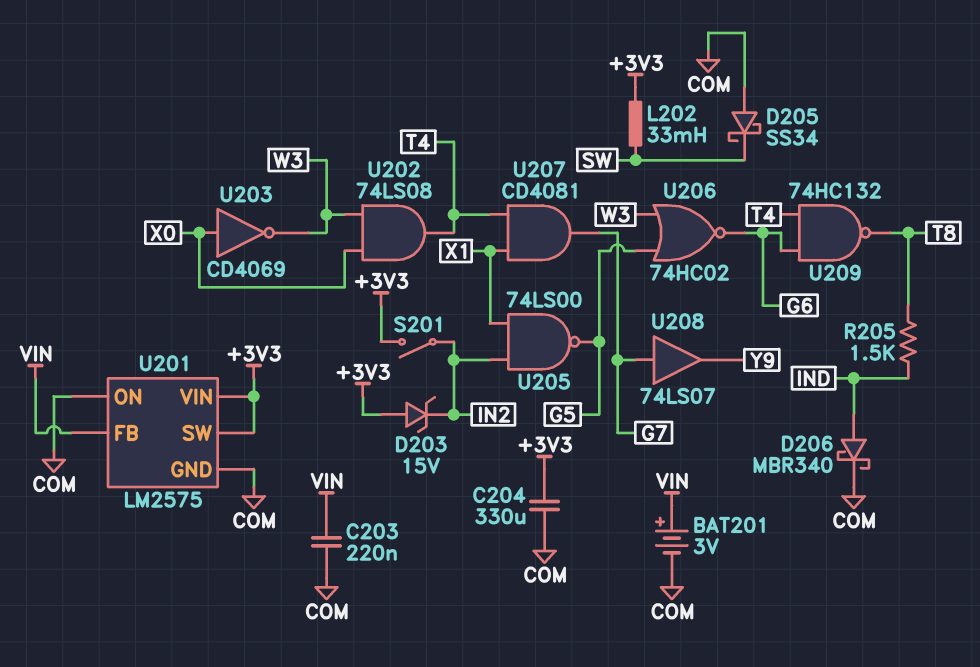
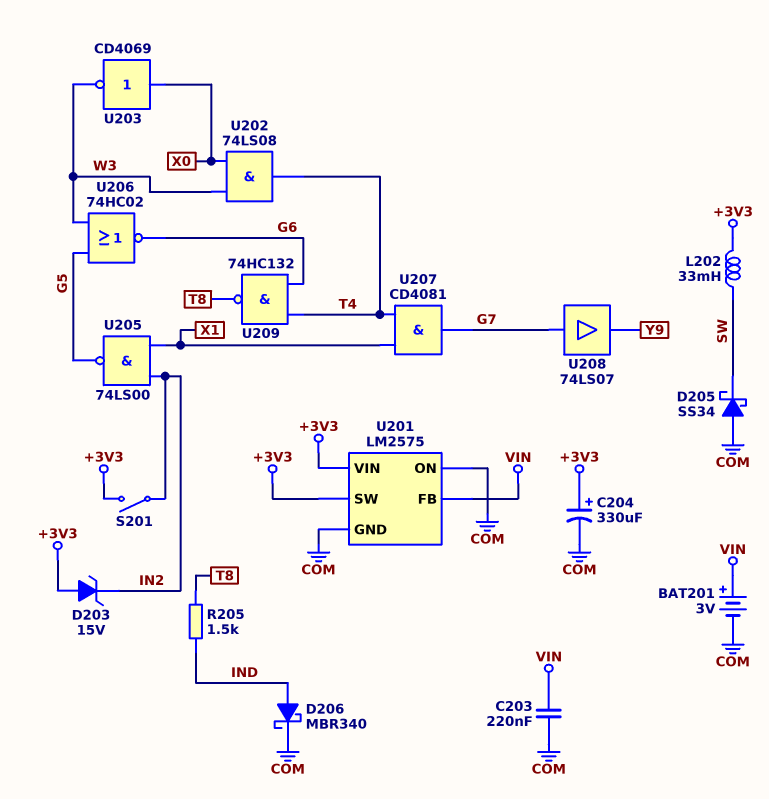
C204: 330uF (+3V3, COM) -> 330uF (plus +3V3, minus COM)

